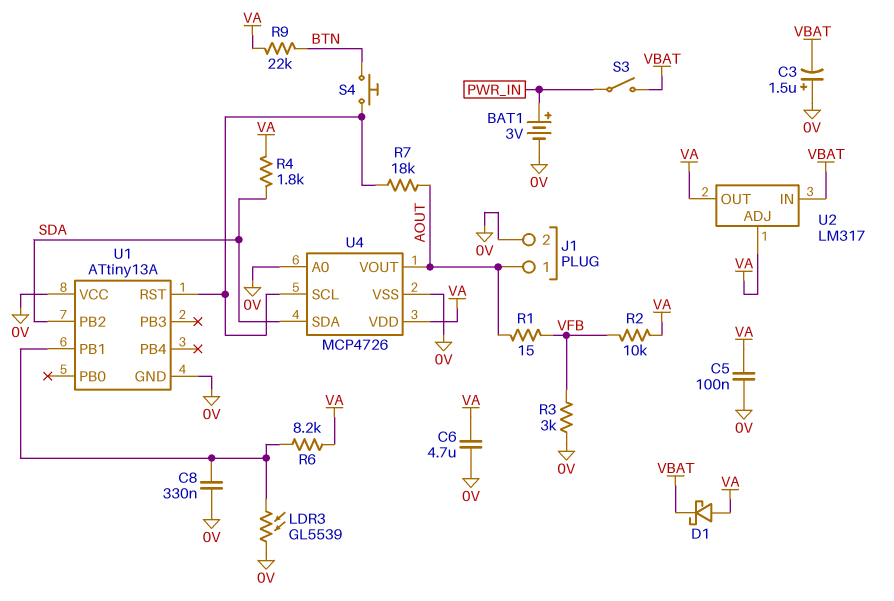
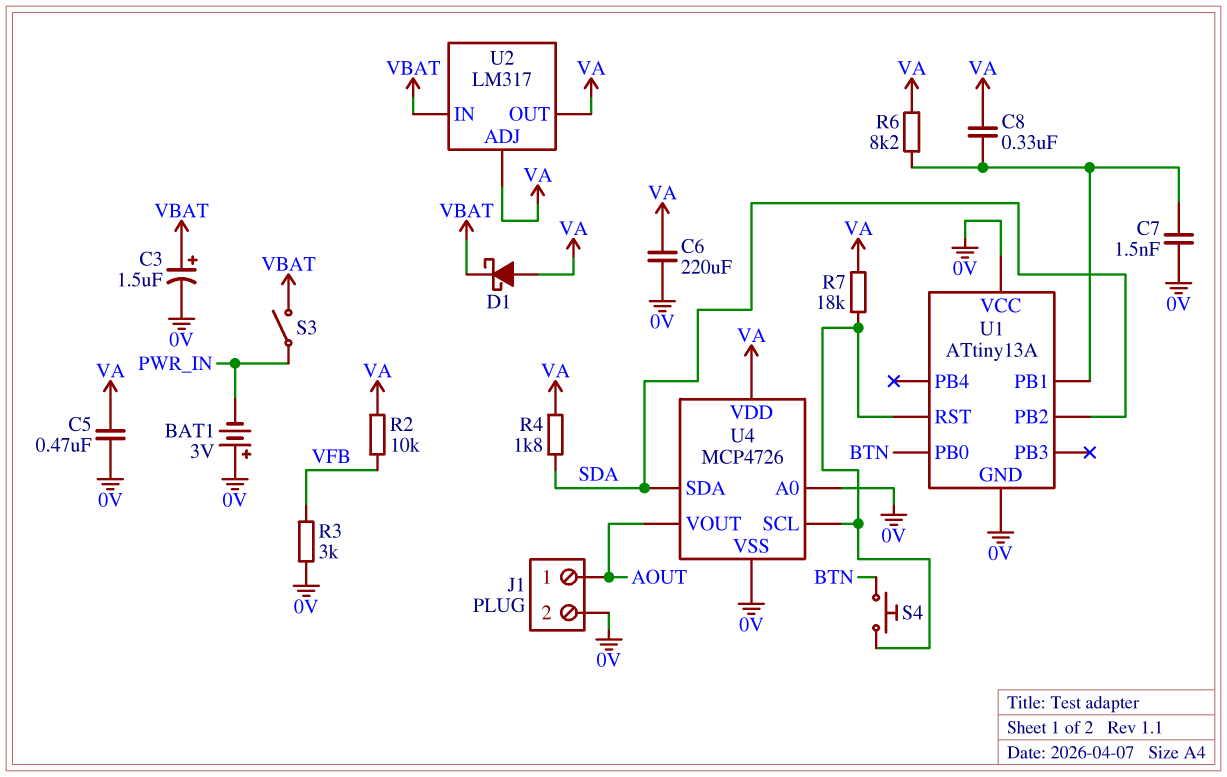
BAT1: 3V (plus PWR_IN, minus 0V) -> 3V (plus 0V, minus PWR_IN)
C3: 1.5uF (plus 0V, minus VBAT) -> 1.5uF (plus VBAT, minus 0V)
C5: 100nF (0V, VA) -> 470nF (0V, VA)
C6: 4.7uF (0V, VA) -> 220uF (0V, VA)
C7: none -> 1.5nF (0V, U1/PB1)
C8: 330nF (0V, U1/PB1) -> 330nF (U1/PB1, VA)
LDR3: GL5539 (0V, U1/PB1) -> none
R1: 15 (AOUT, VFB) -> none
R7: 18k (AOUT, U1/RST) -> 18k (U1/RST, VA)
R9: 22k (BTN, VA) -> none
U1 pin PB0: none -> BTN

